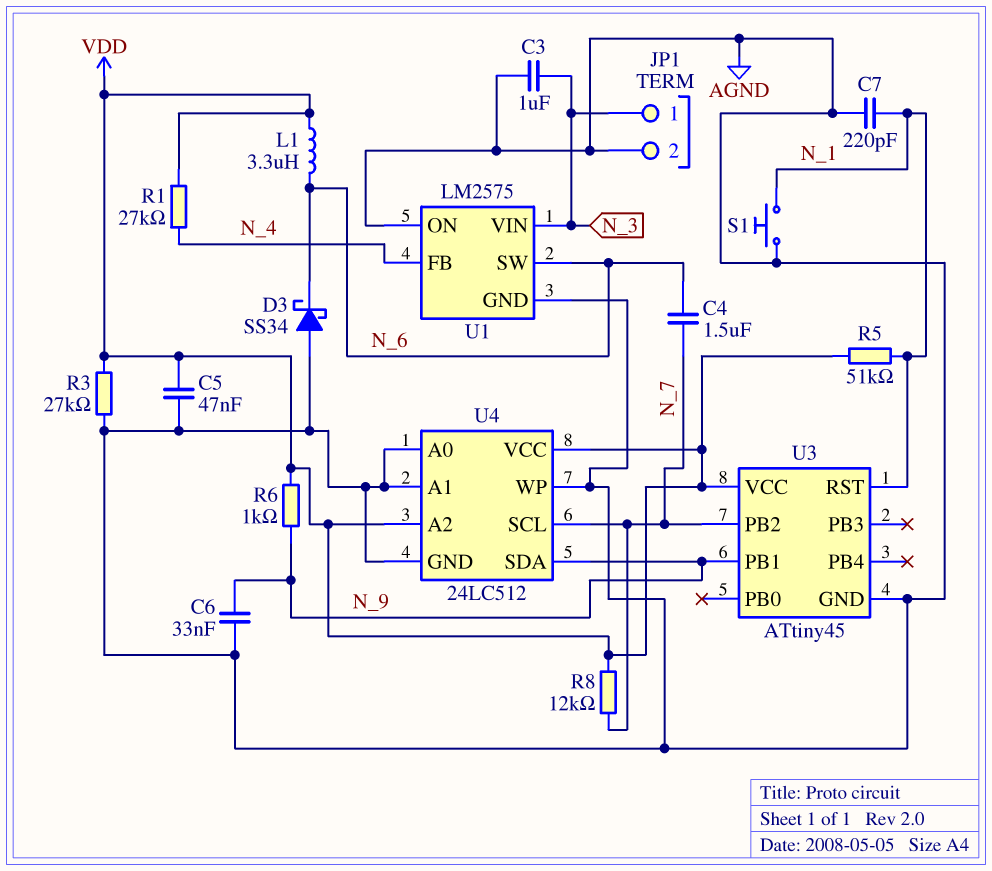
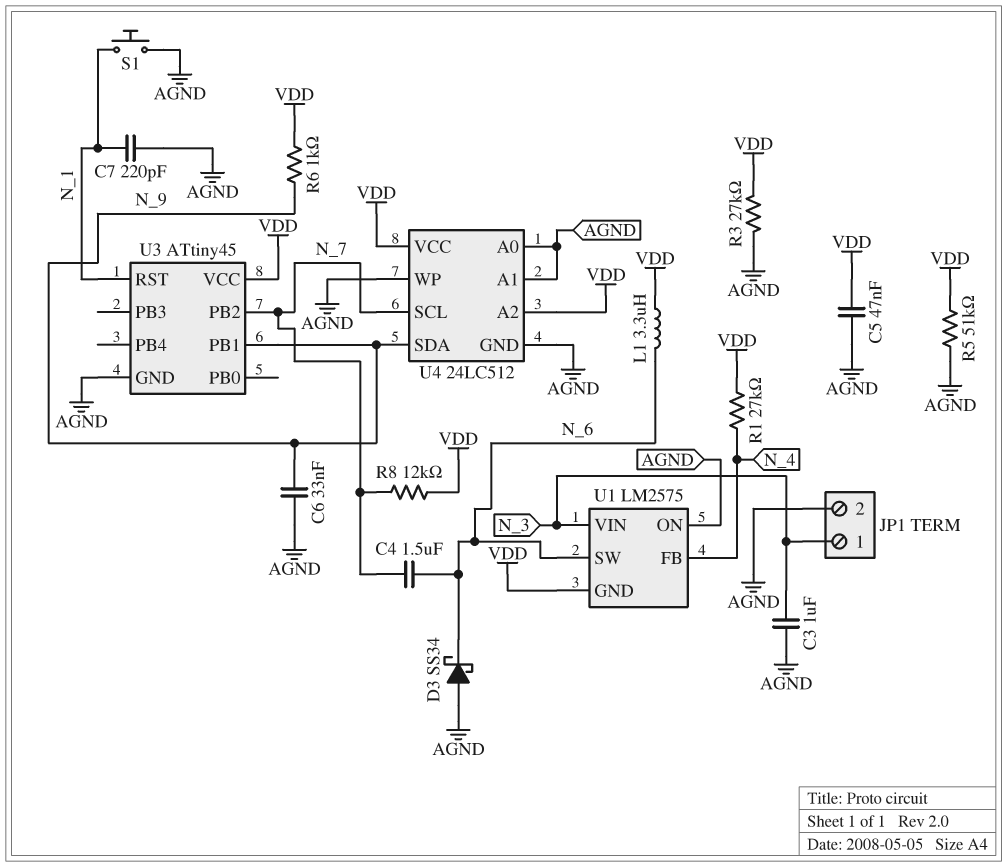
R5: 51k (N_1, VDD) -> 51k (AGND, VDD)
U1 pin GND: AGND -> VDD

